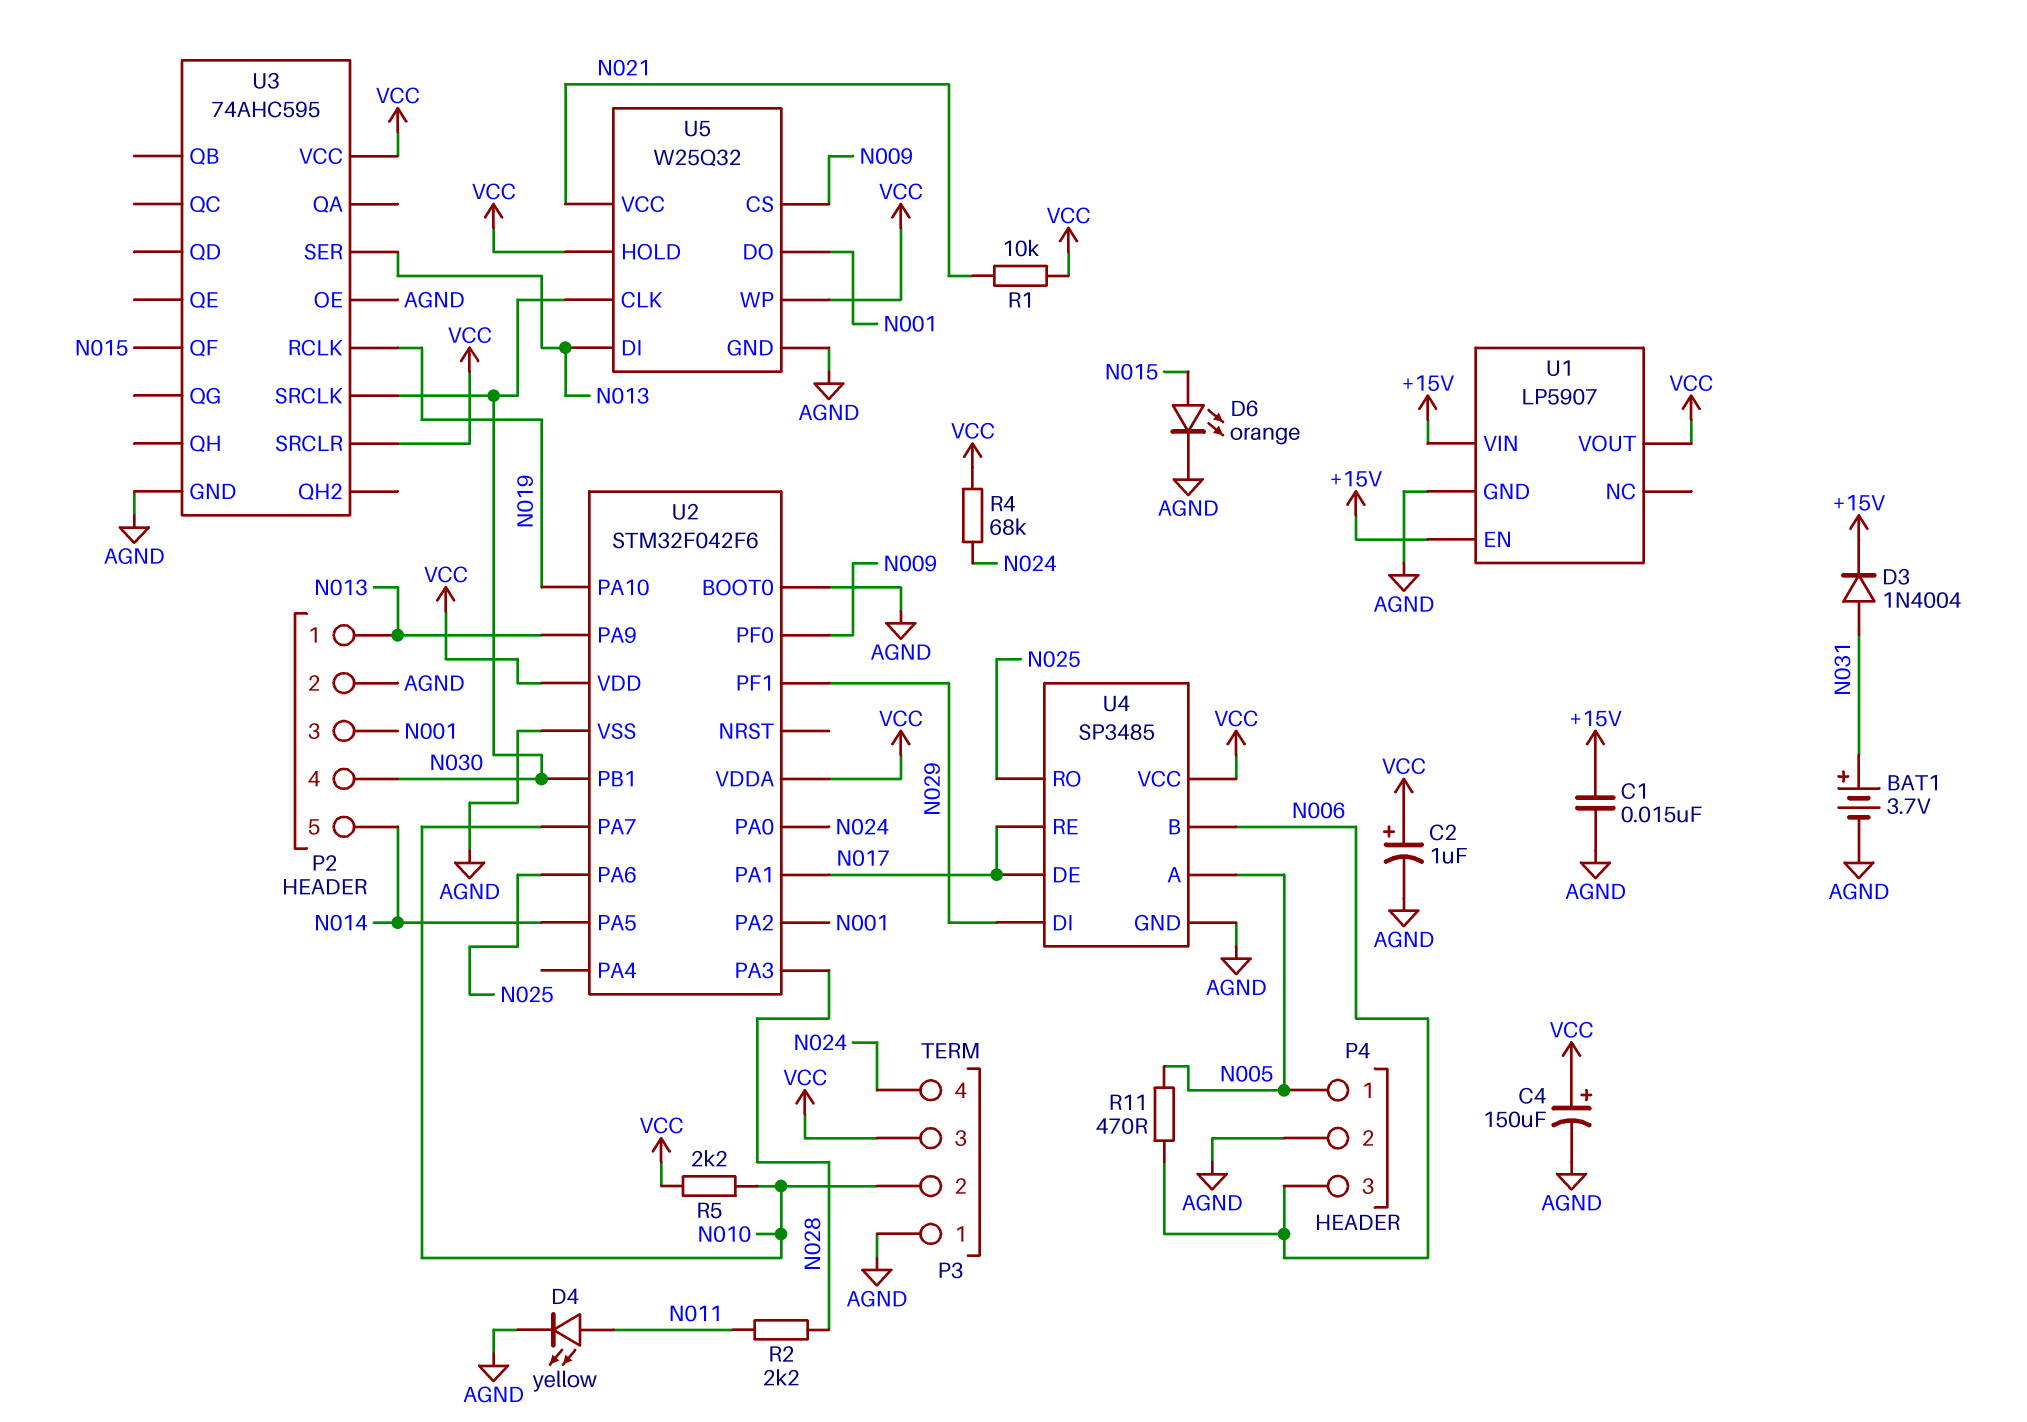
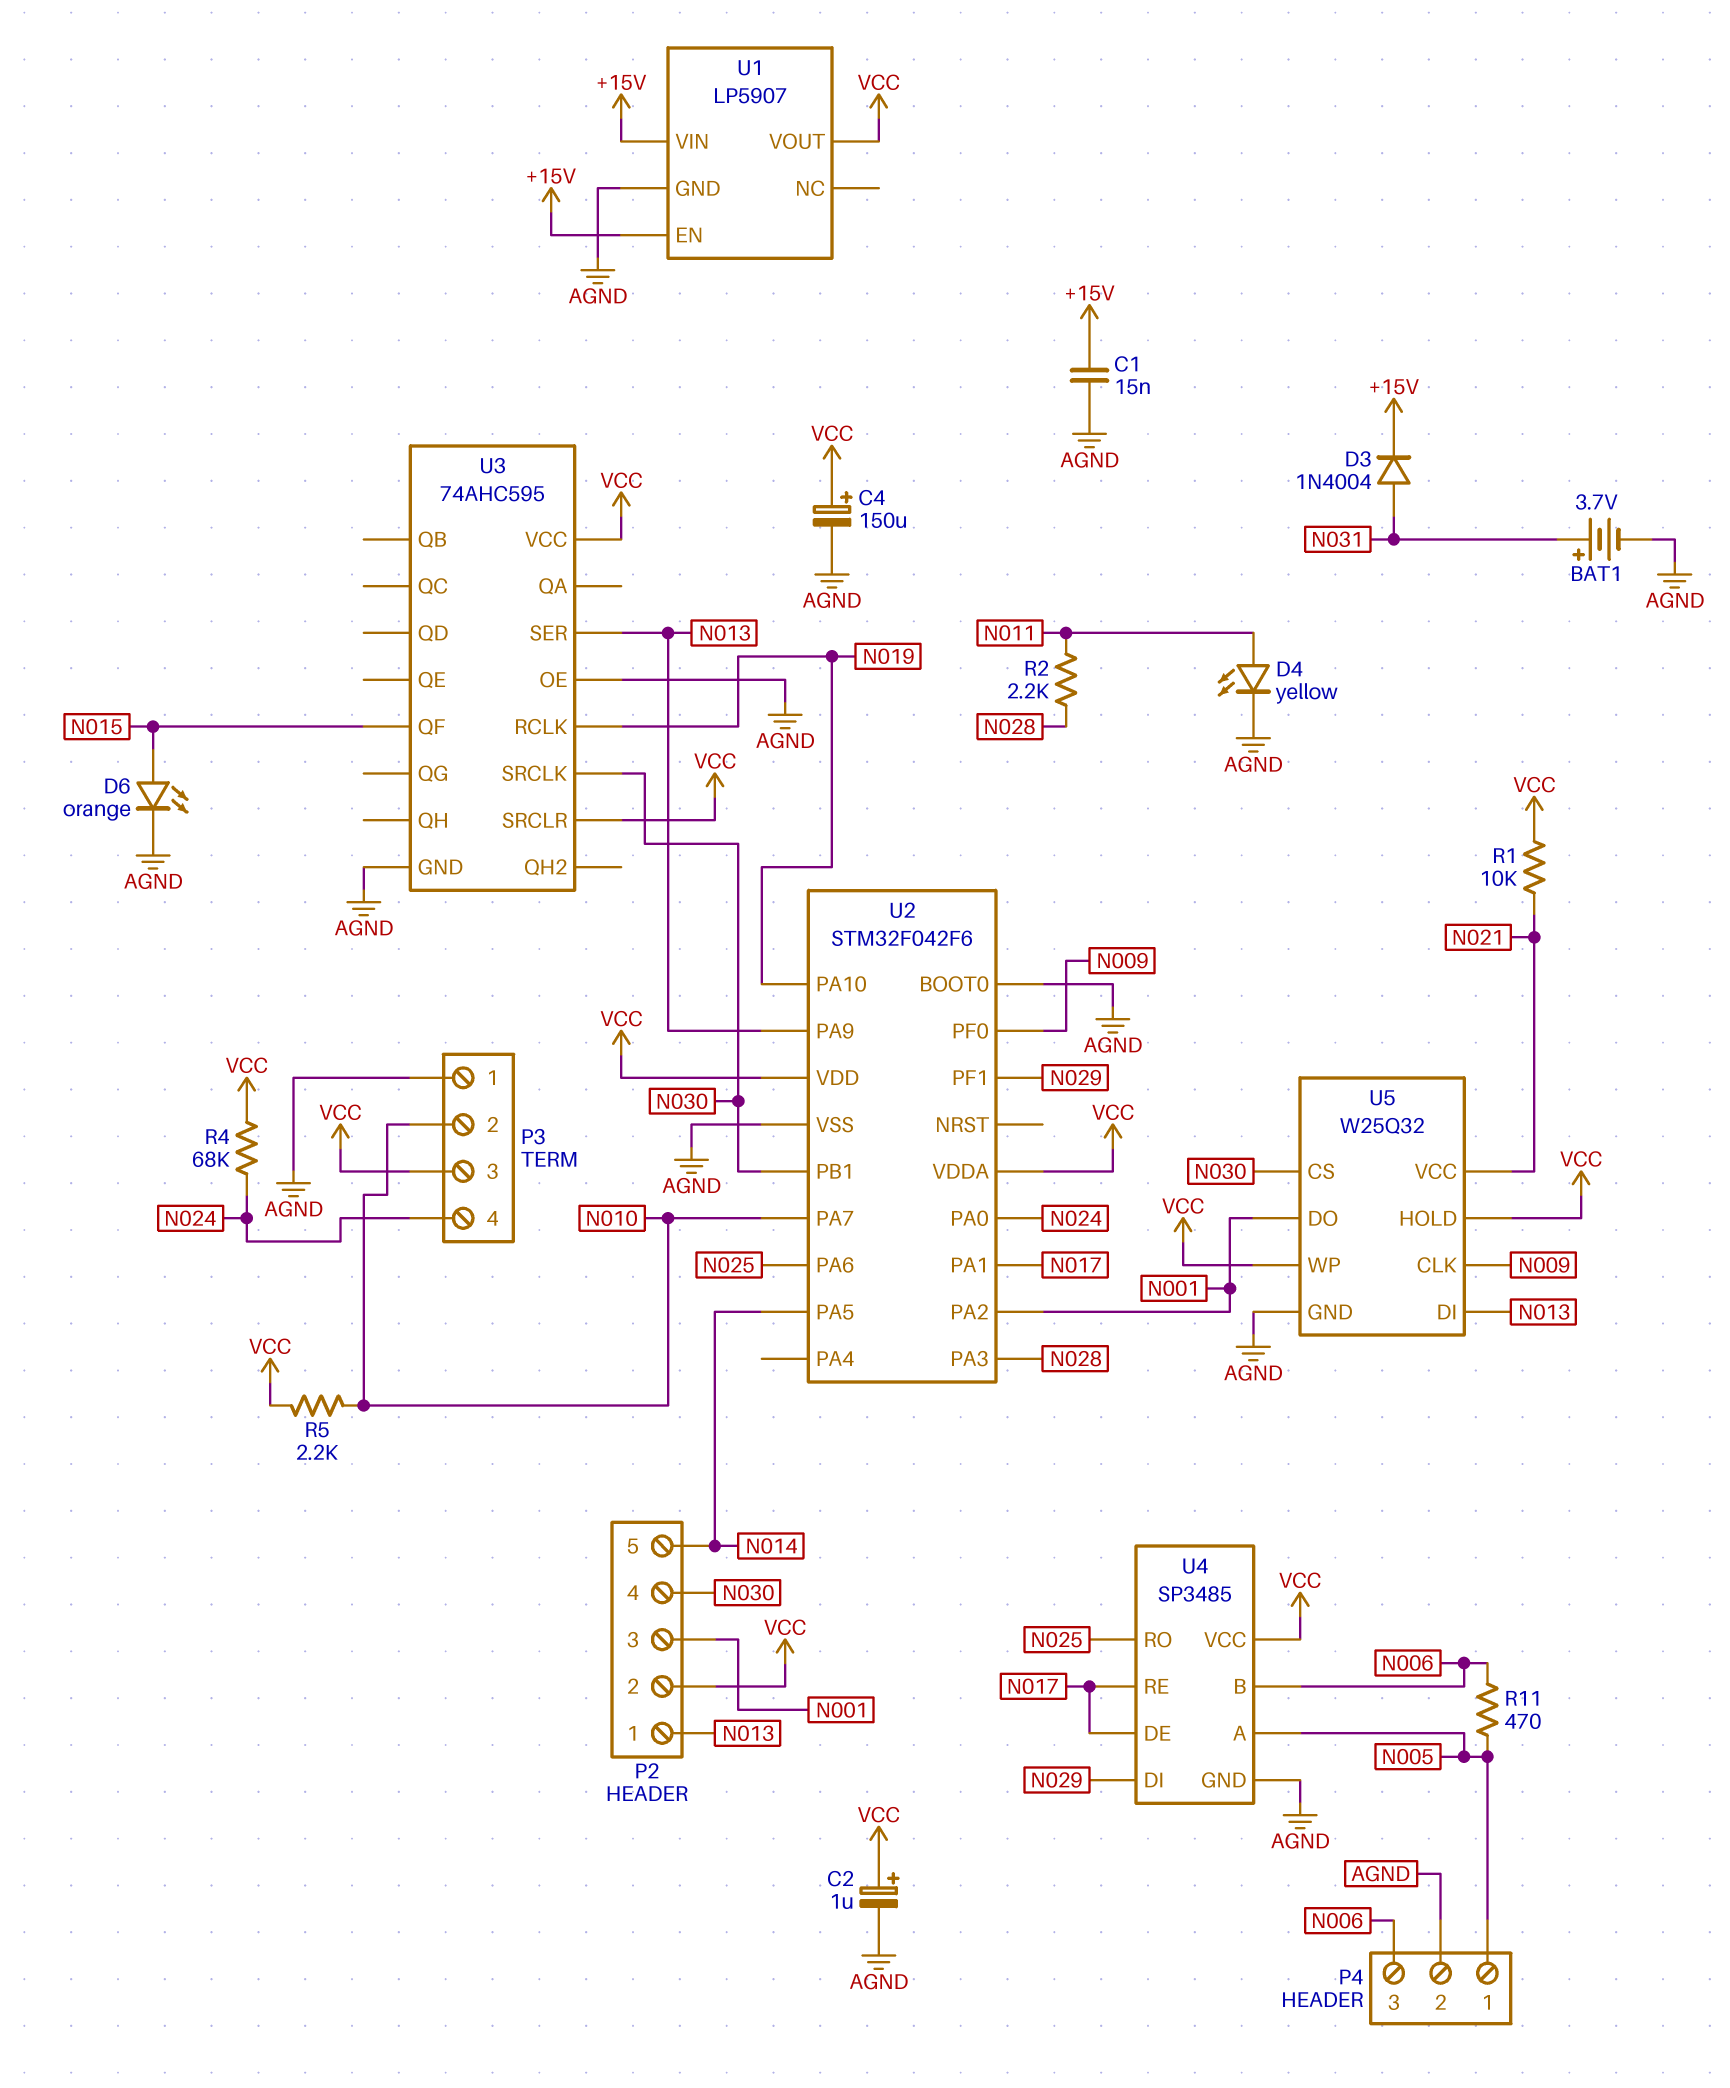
P2 pin 2: AGND -> VCC
U5 pin CLK: N030 -> N009
U5 pin CS: N009 -> N030

